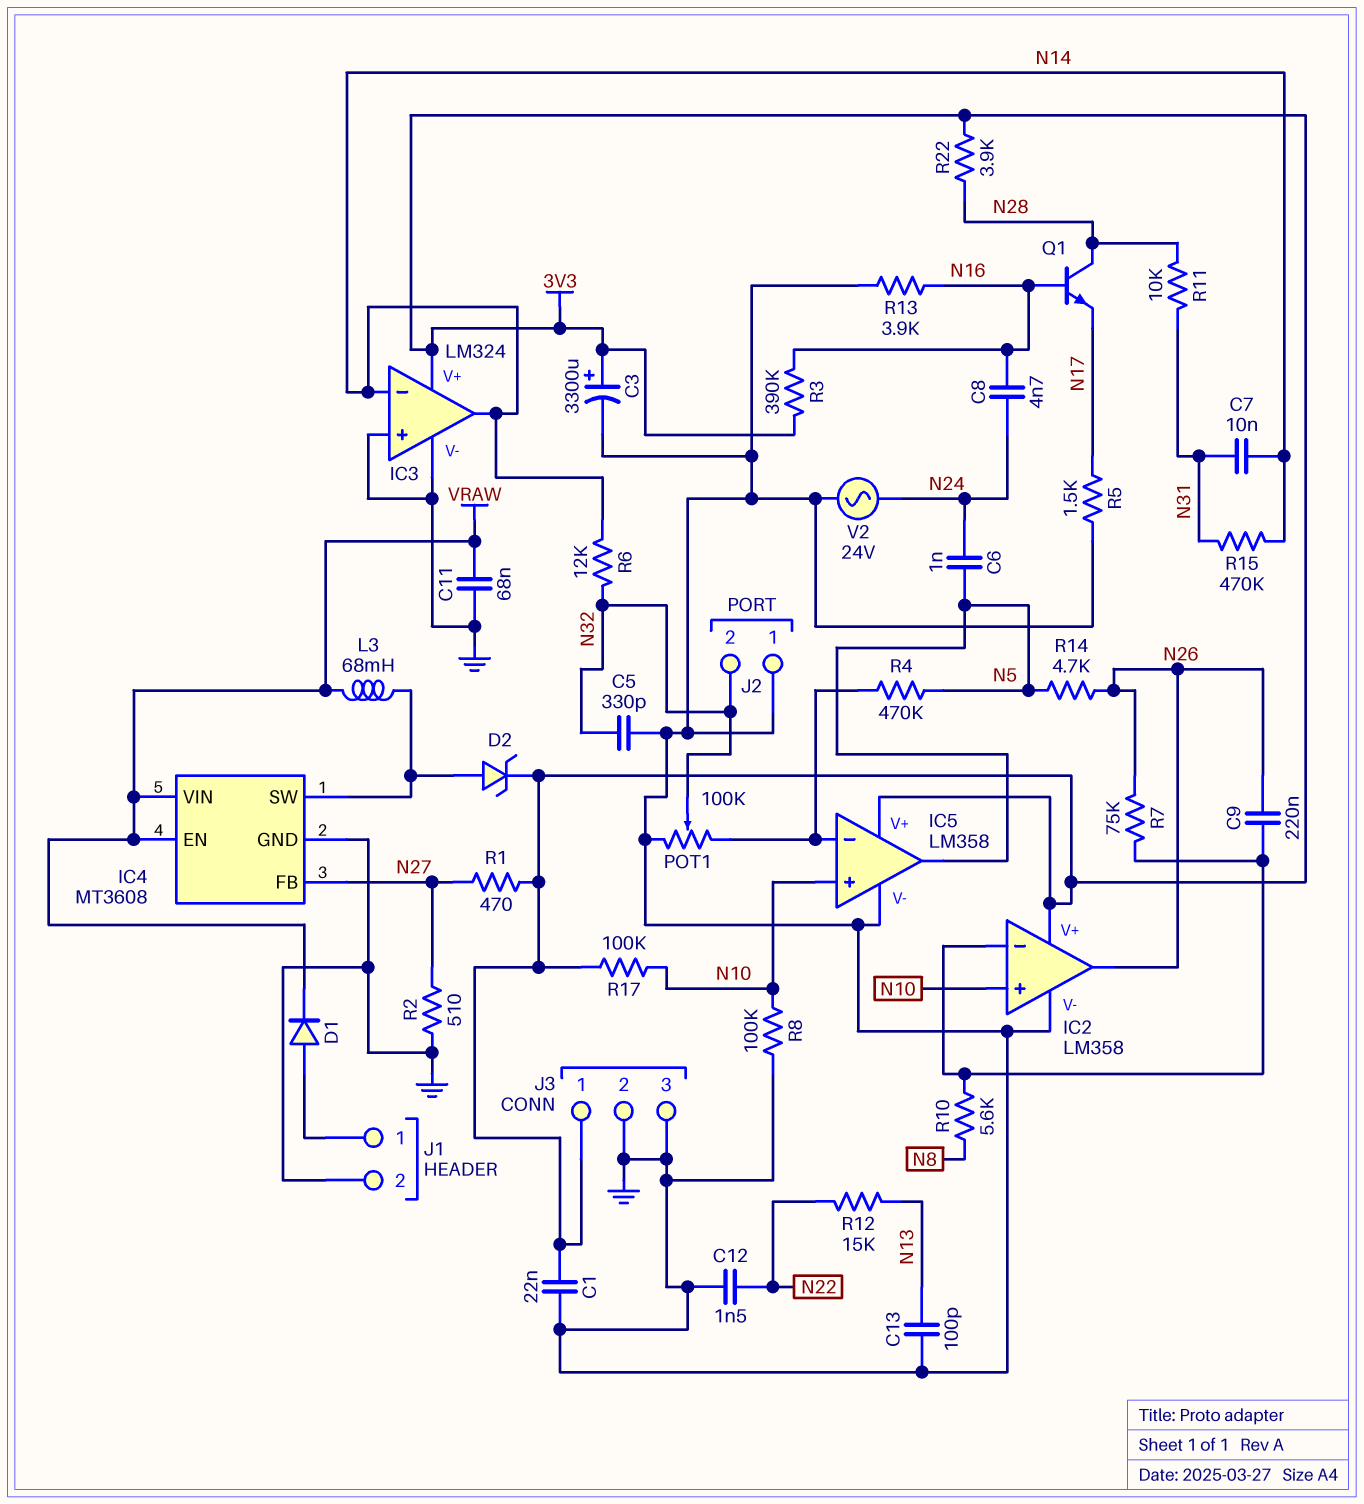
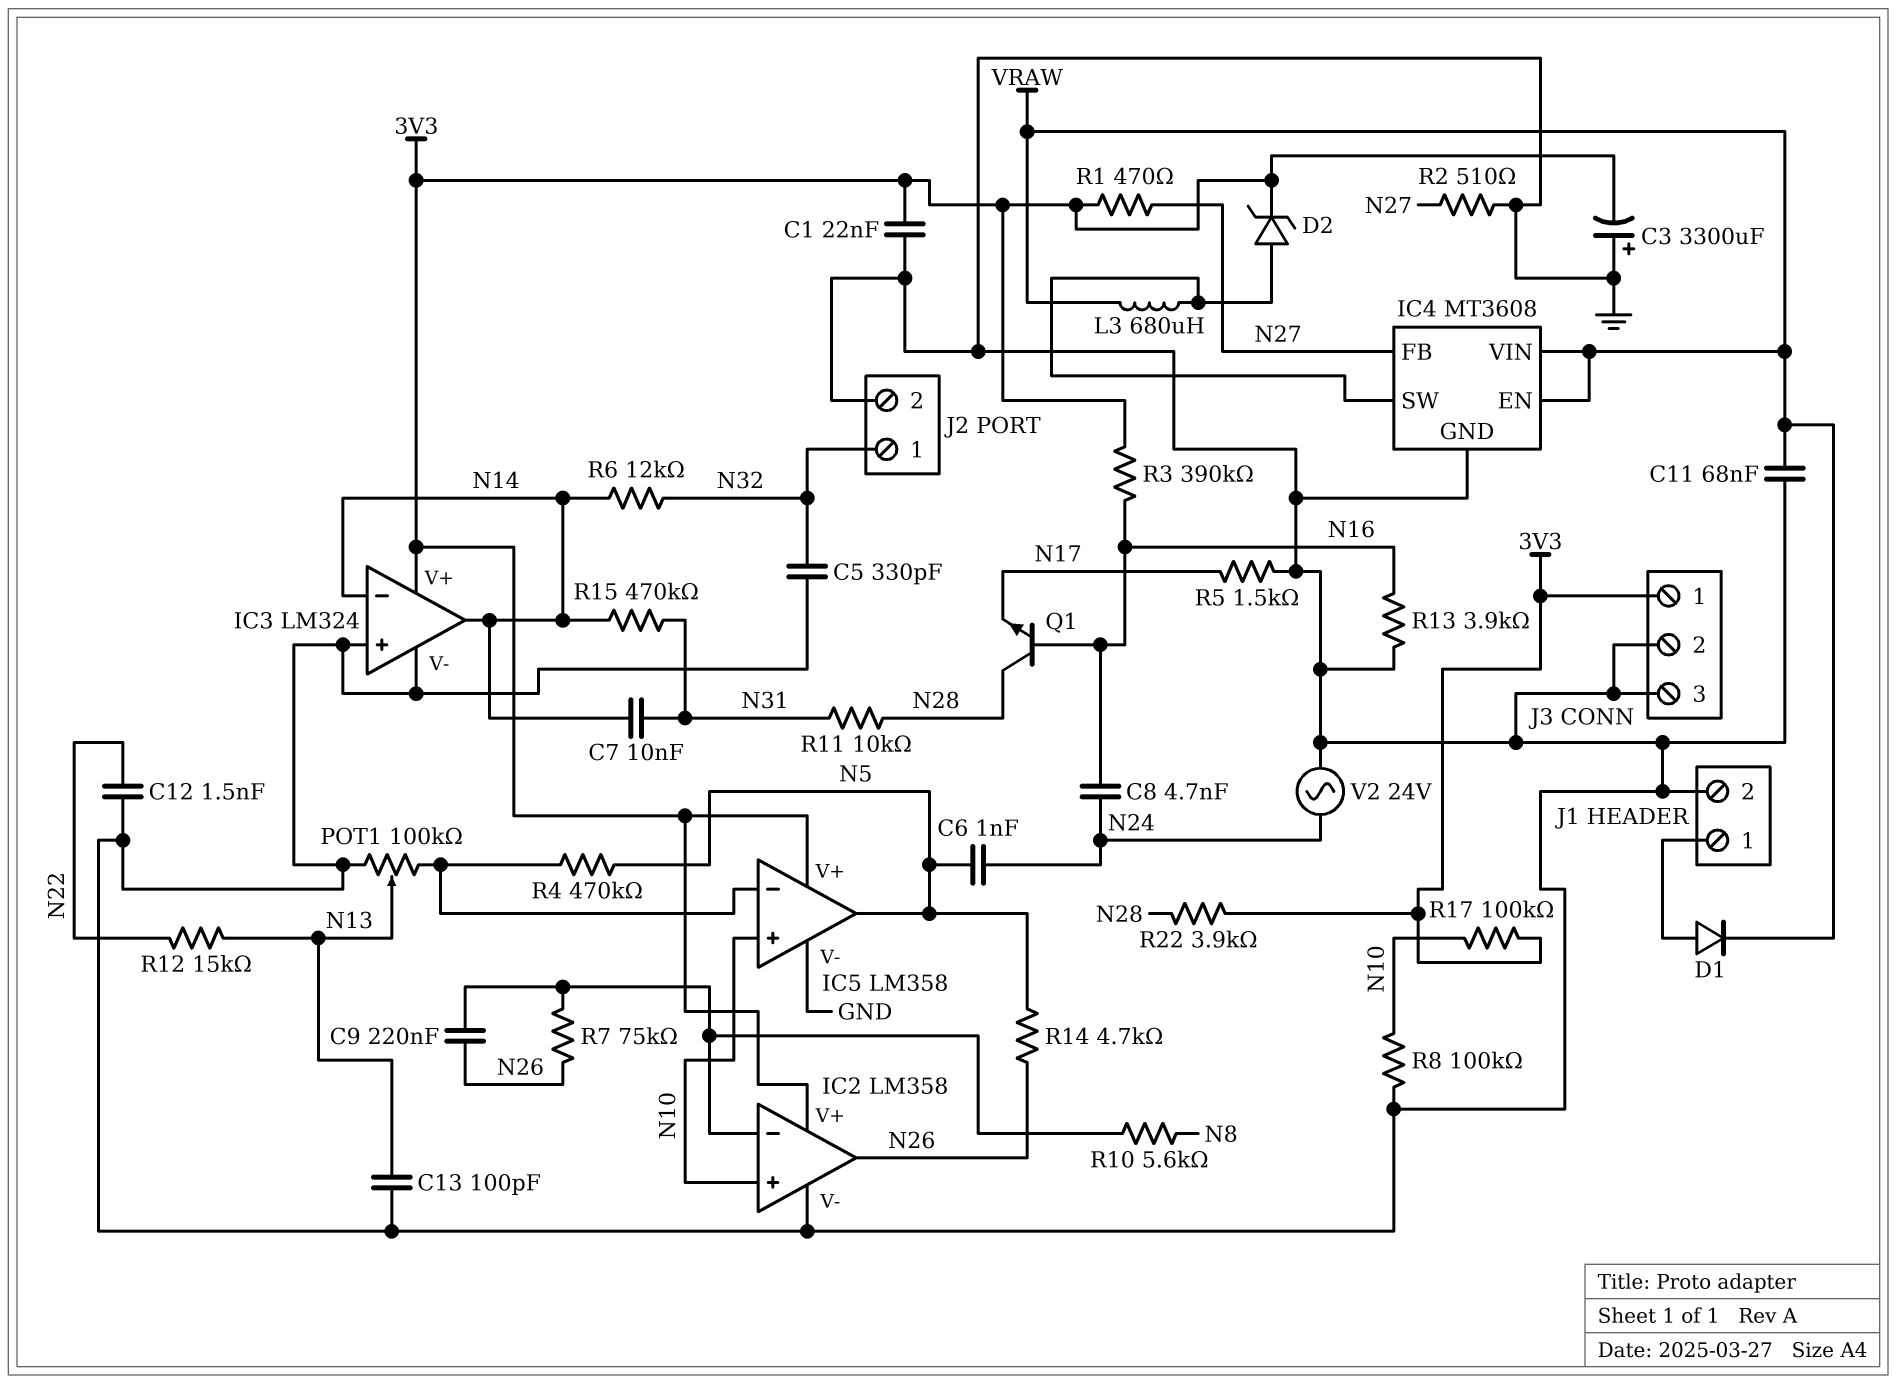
C3: 3300uF (plus 3V3, minus GND) -> 3300uF (plus GND, minus 3V3)
J2 pin 1: GND -> N32
J2 pin 2: N32 -> GND
L3: 68mH (IC4/SW, VRAW) -> 680uH (IC4/SW, VRAW)
POT1: 100k (GND, IC5/in-, wiper N32) -> 100k (GND, IC5/in-, wiper N13)

